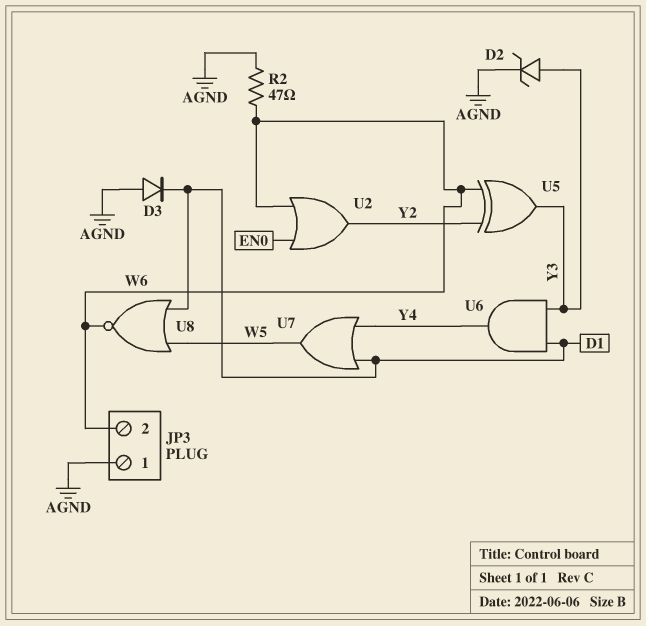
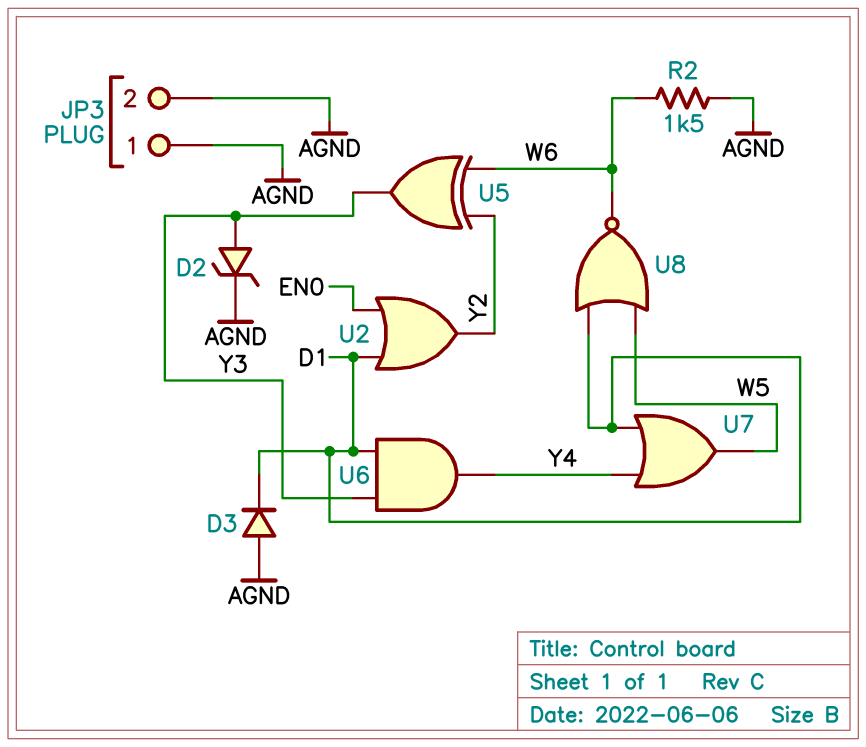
JP3 pin 2: W6 -> AGND
R2: 47 (AGND, W6) -> 1.5k (AGND, W6)
U2: OR (in EN0, in W6, out Y2) -> OR (in D1, in EN0, out Y2)

